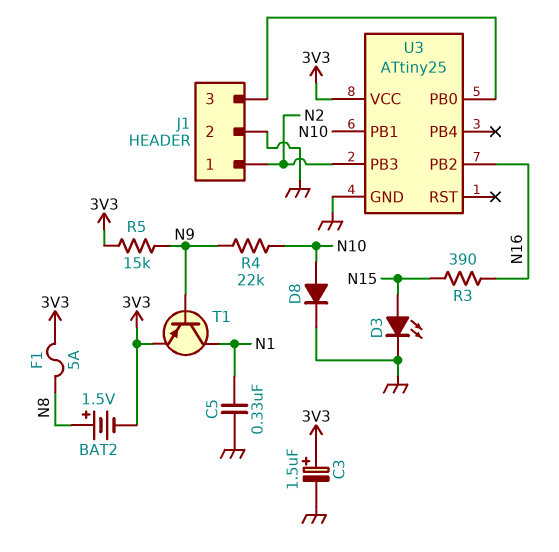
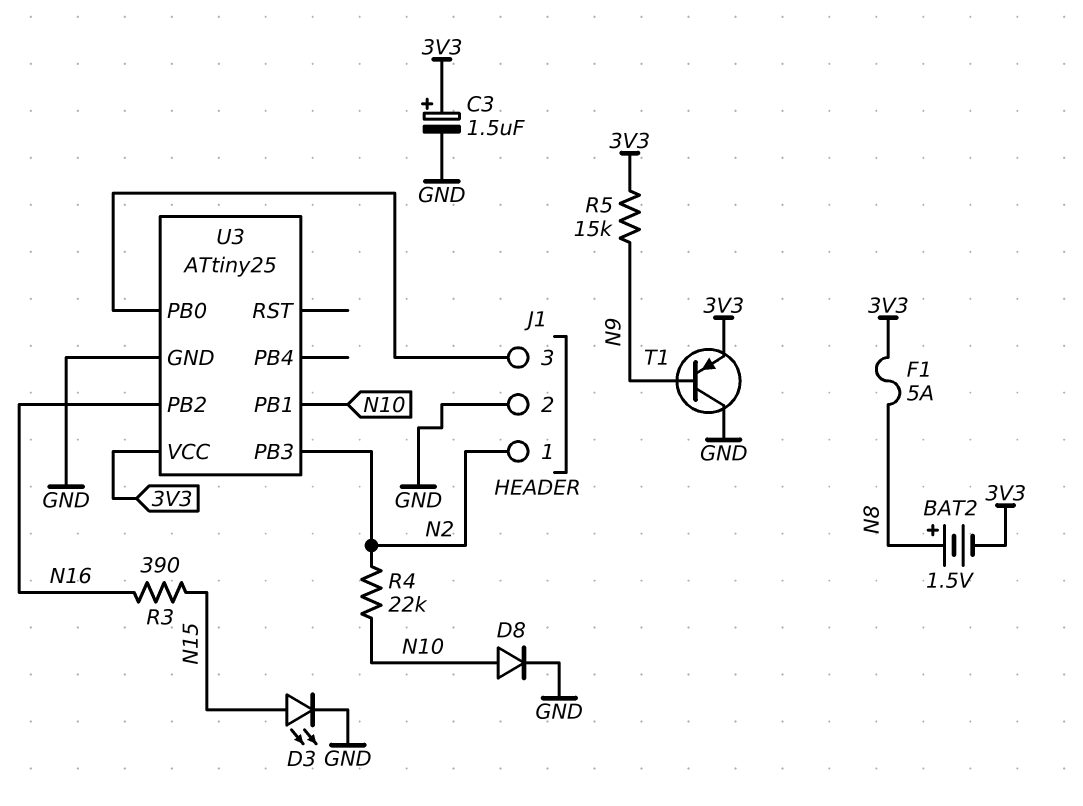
C5: 330nF (GND, N1) -> none
R4: 22k (N9, N10) -> 22k (N2, N10)
T1: PNP (B N9, C N1, E 3V3) -> PNP (B N9, C GND, E 3V3)

